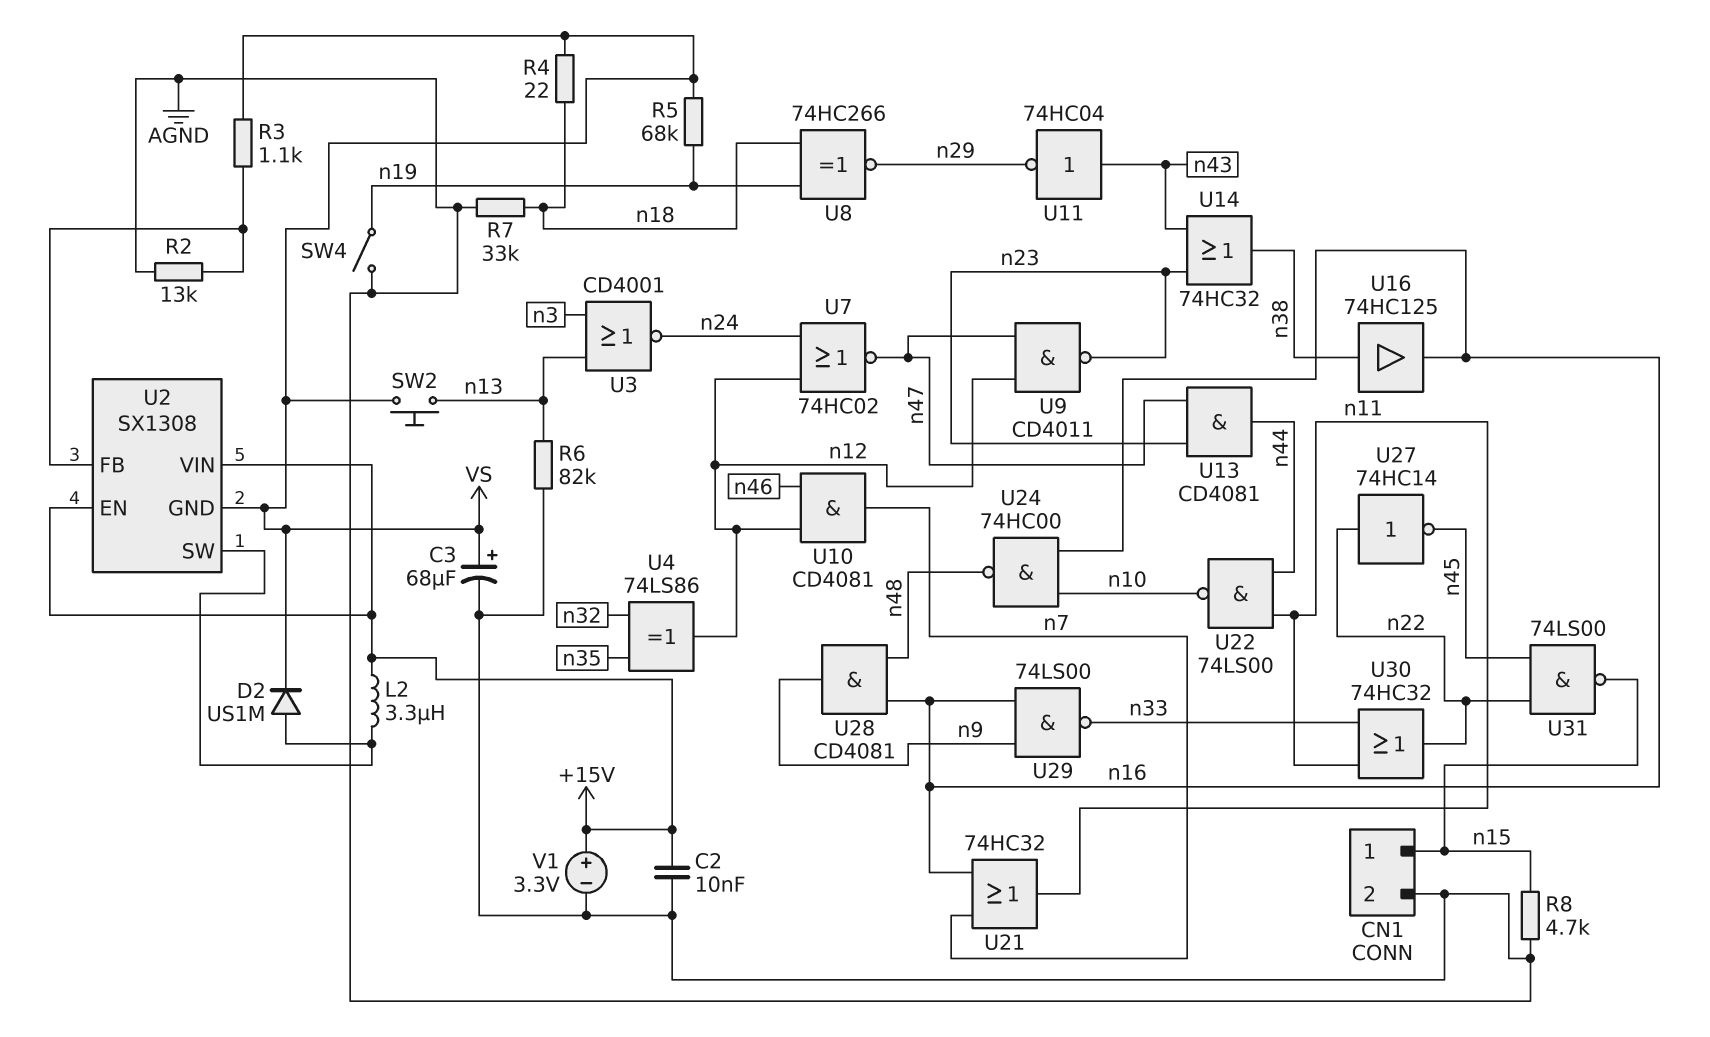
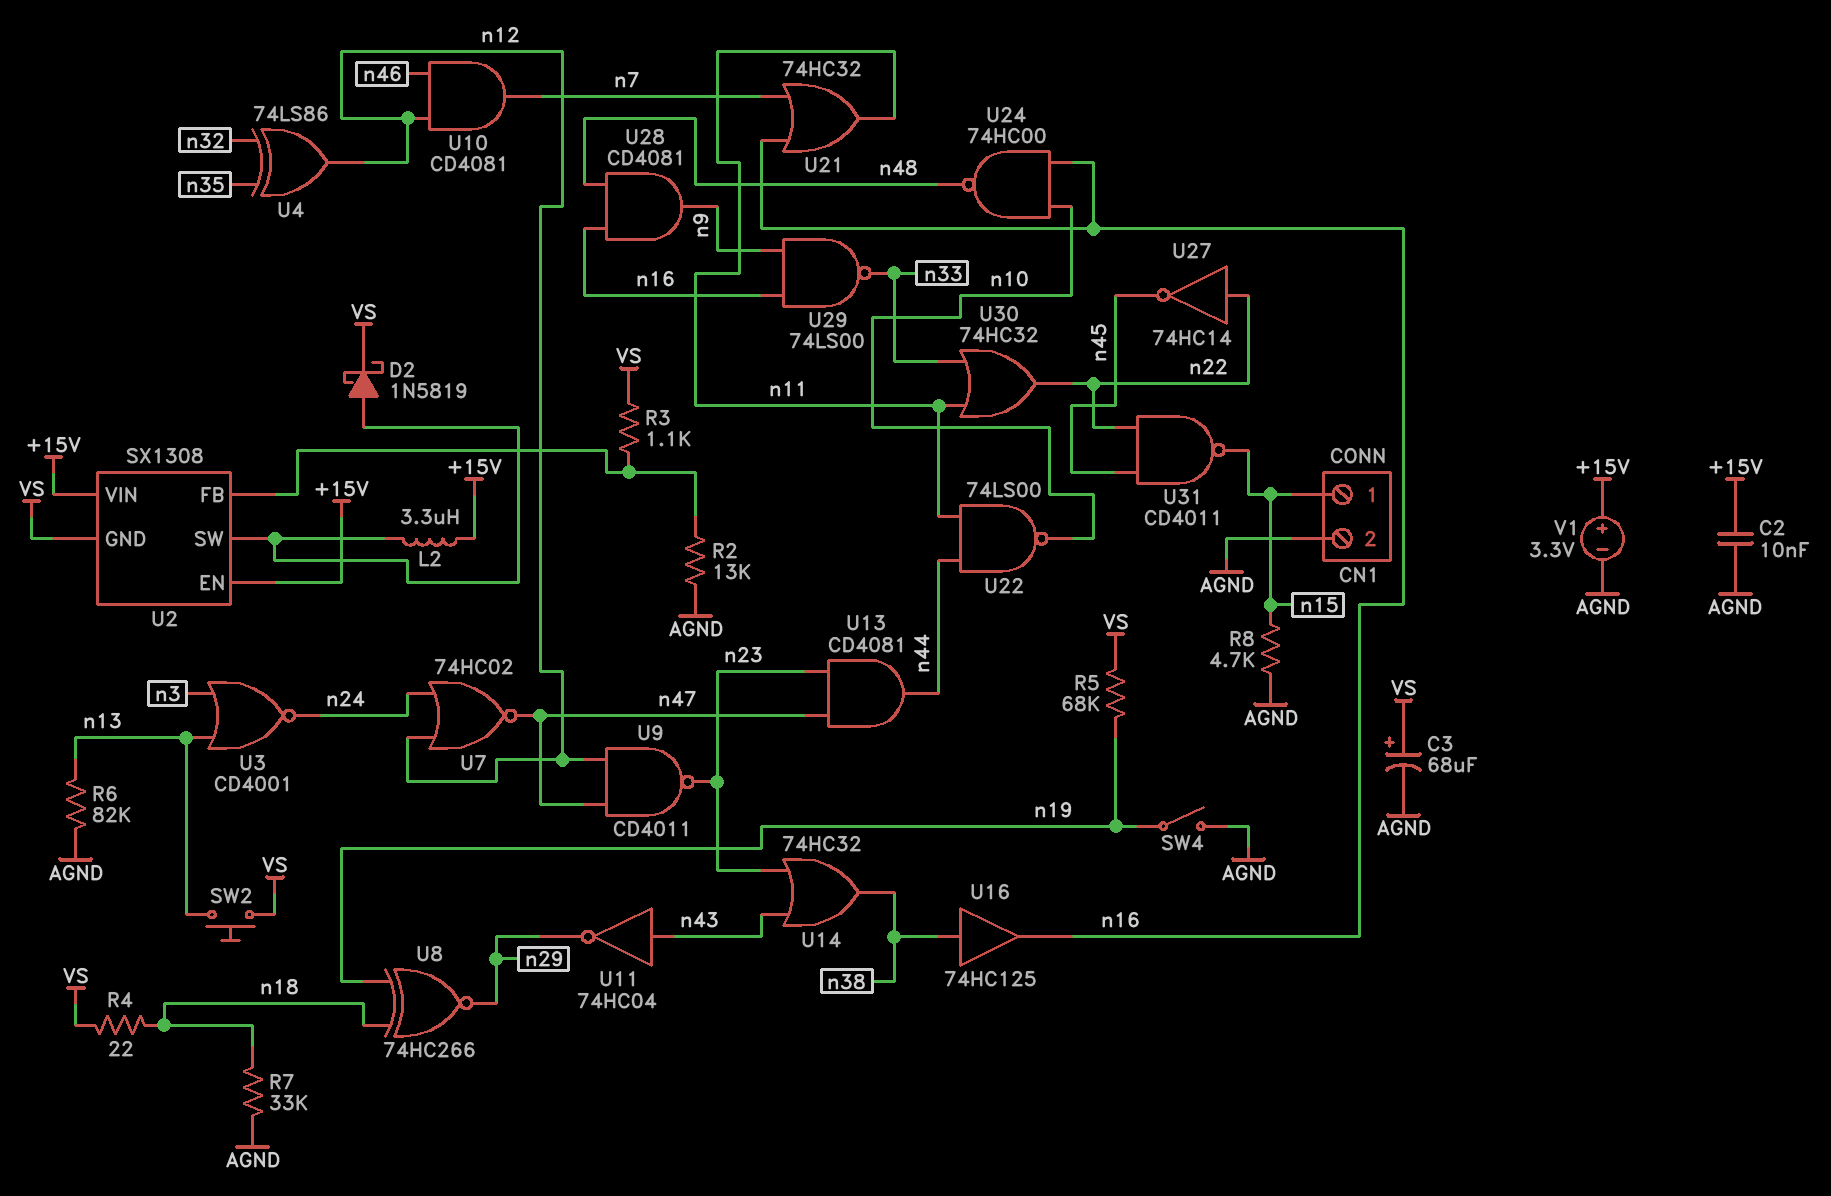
D2: diode US1M (A U2/SW, K VS) -> schottky 1N5819 (A U2/SW, K VS)
U31: NAND 74LS00 (in n22, in n45, out n15) -> NAND CD4011 (in n22, in n45, out n15)

